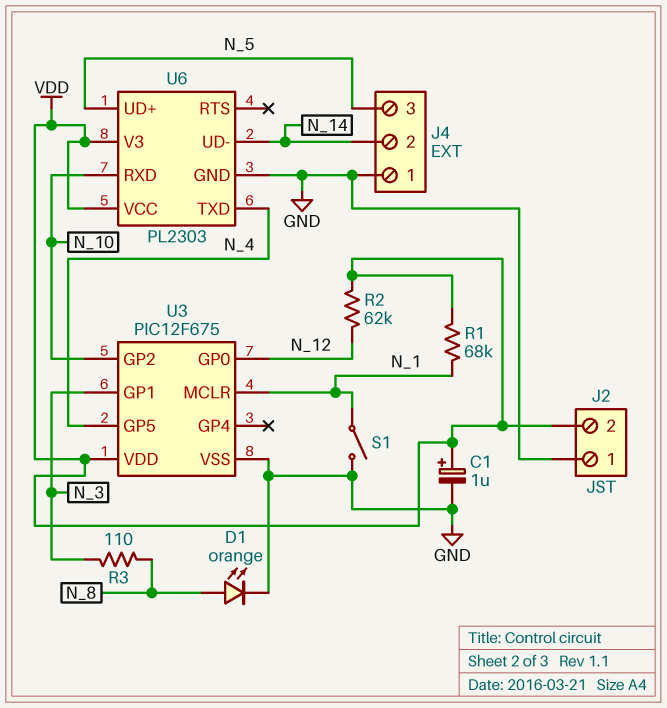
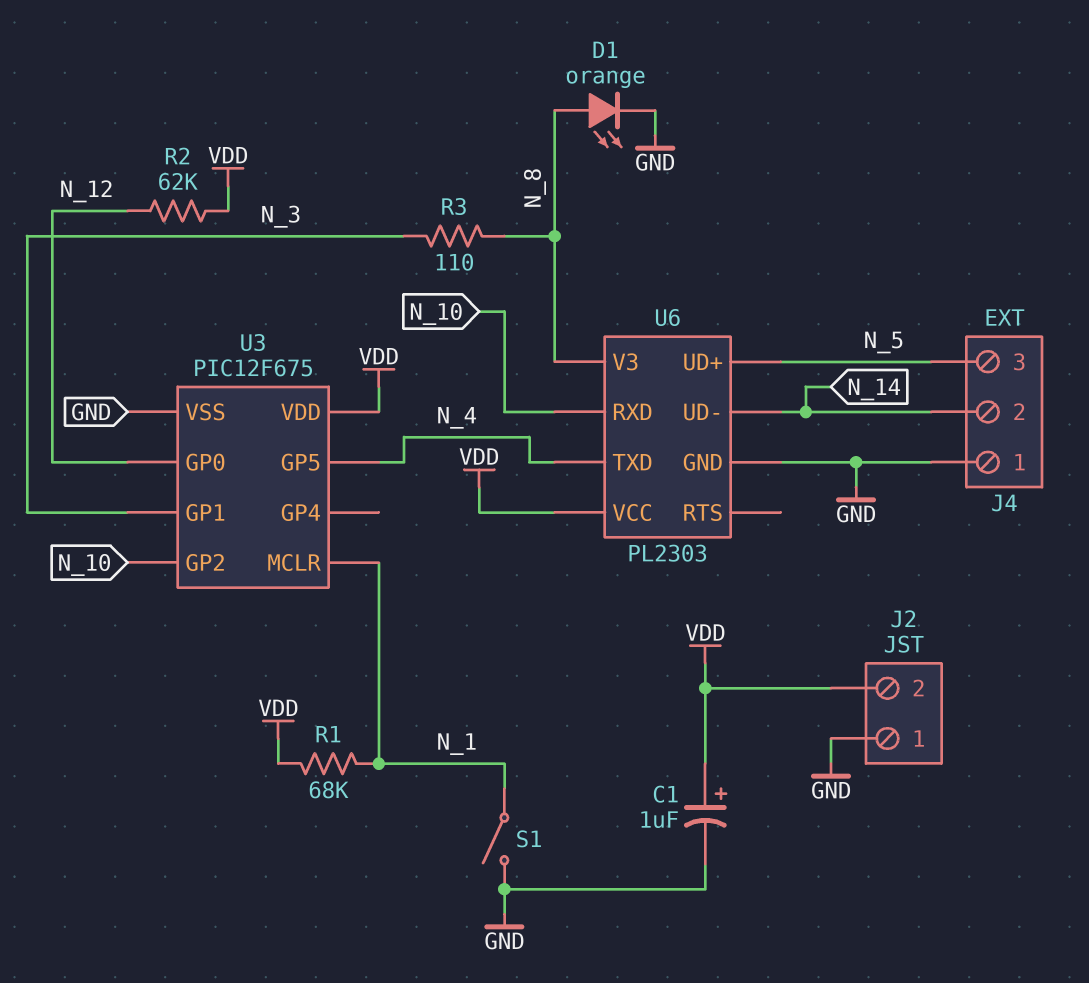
U6 pin V3: VDD -> N_8

